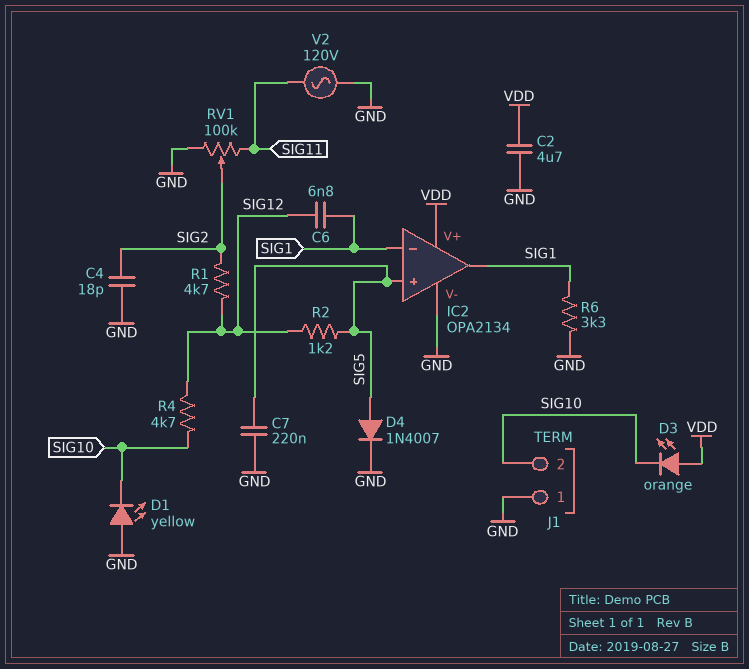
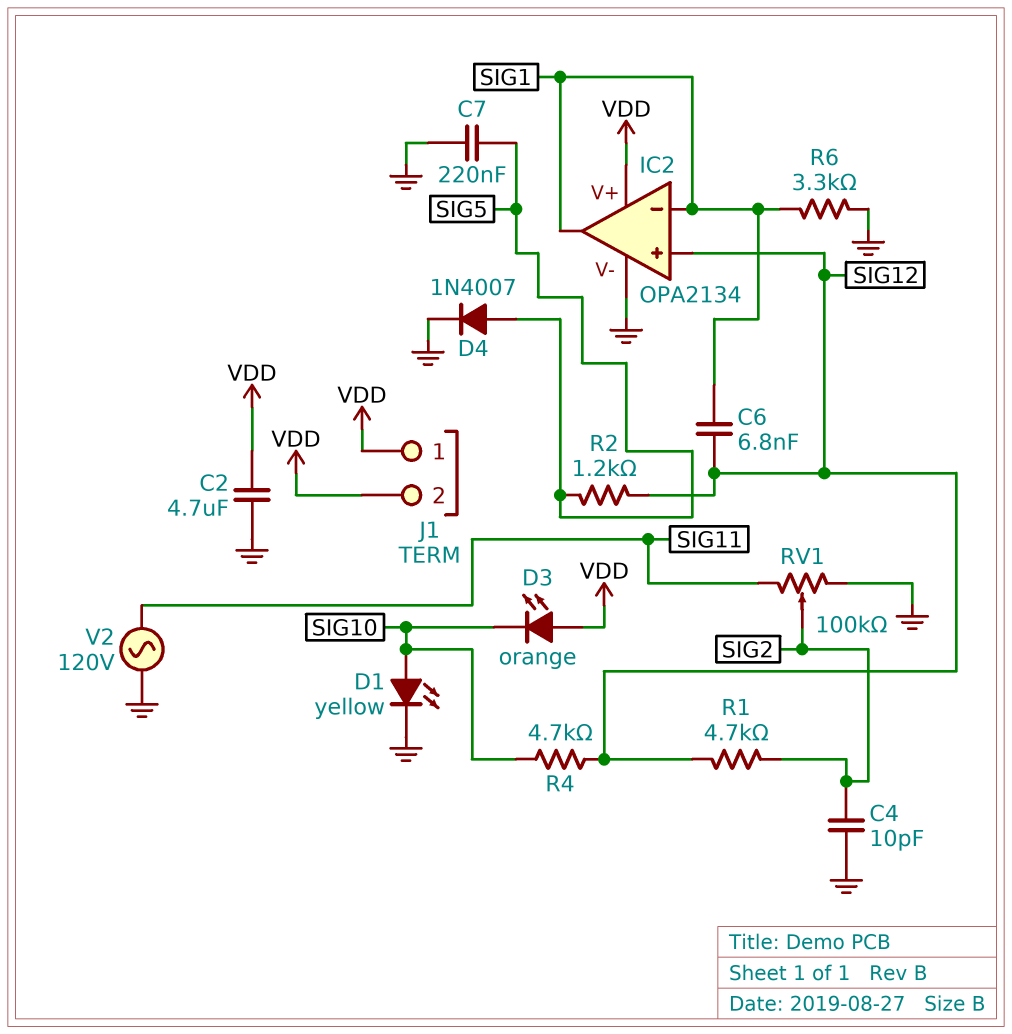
C4: 18pF (GND, SIG2) -> 10pF (GND, SIG2)
D1: LED yellow (A GND, K SIG10) -> LED yellow (A SIG10, K GND)
IC2 pin in+: SIG5 -> SIG12
J1 pin 1: GND -> VDD
J1 pin 2: SIG10 -> VDD

